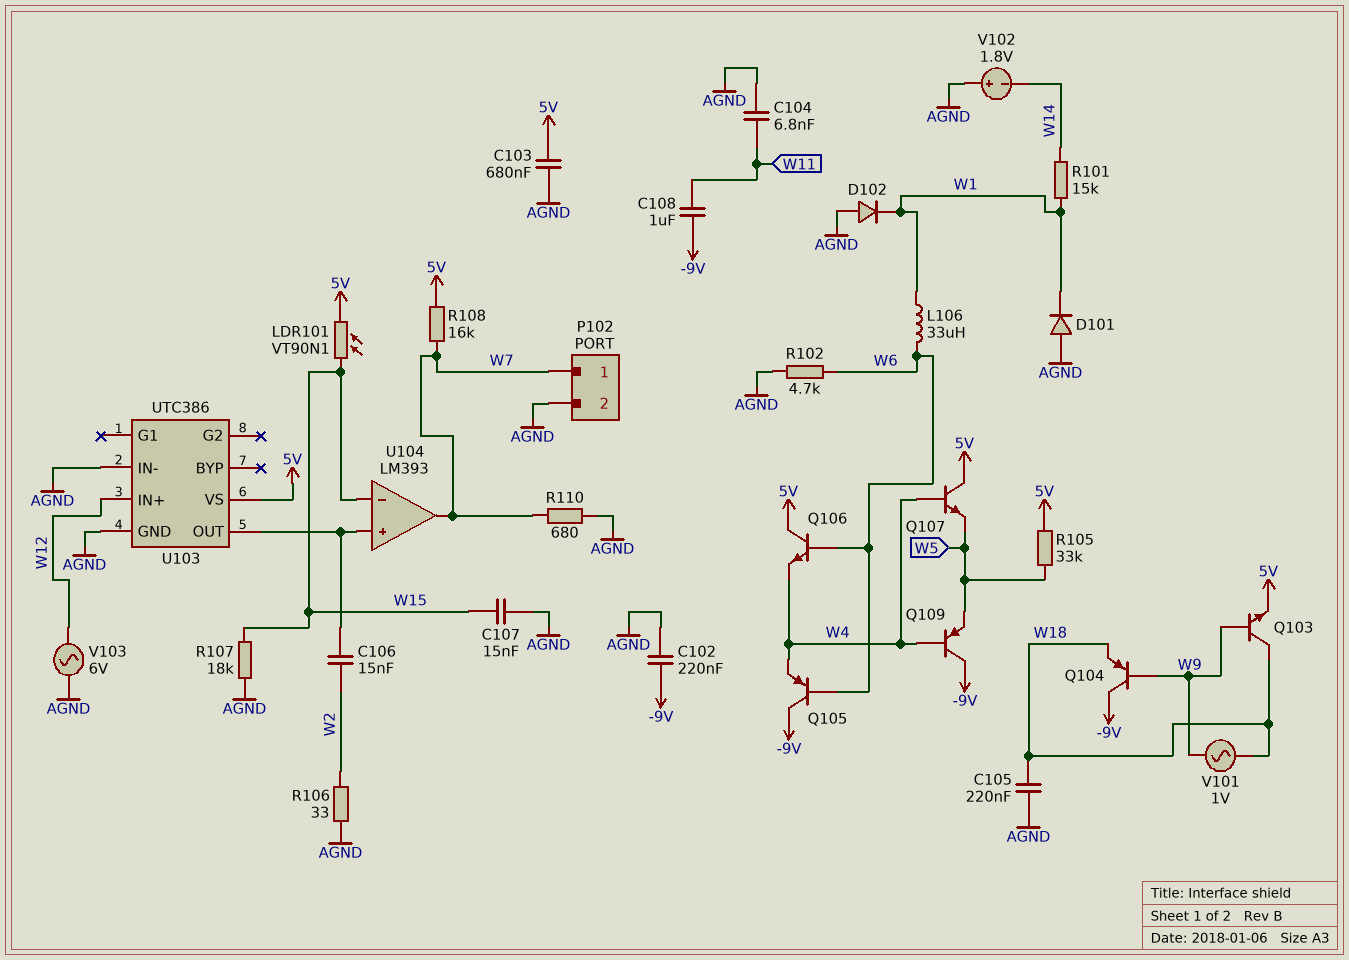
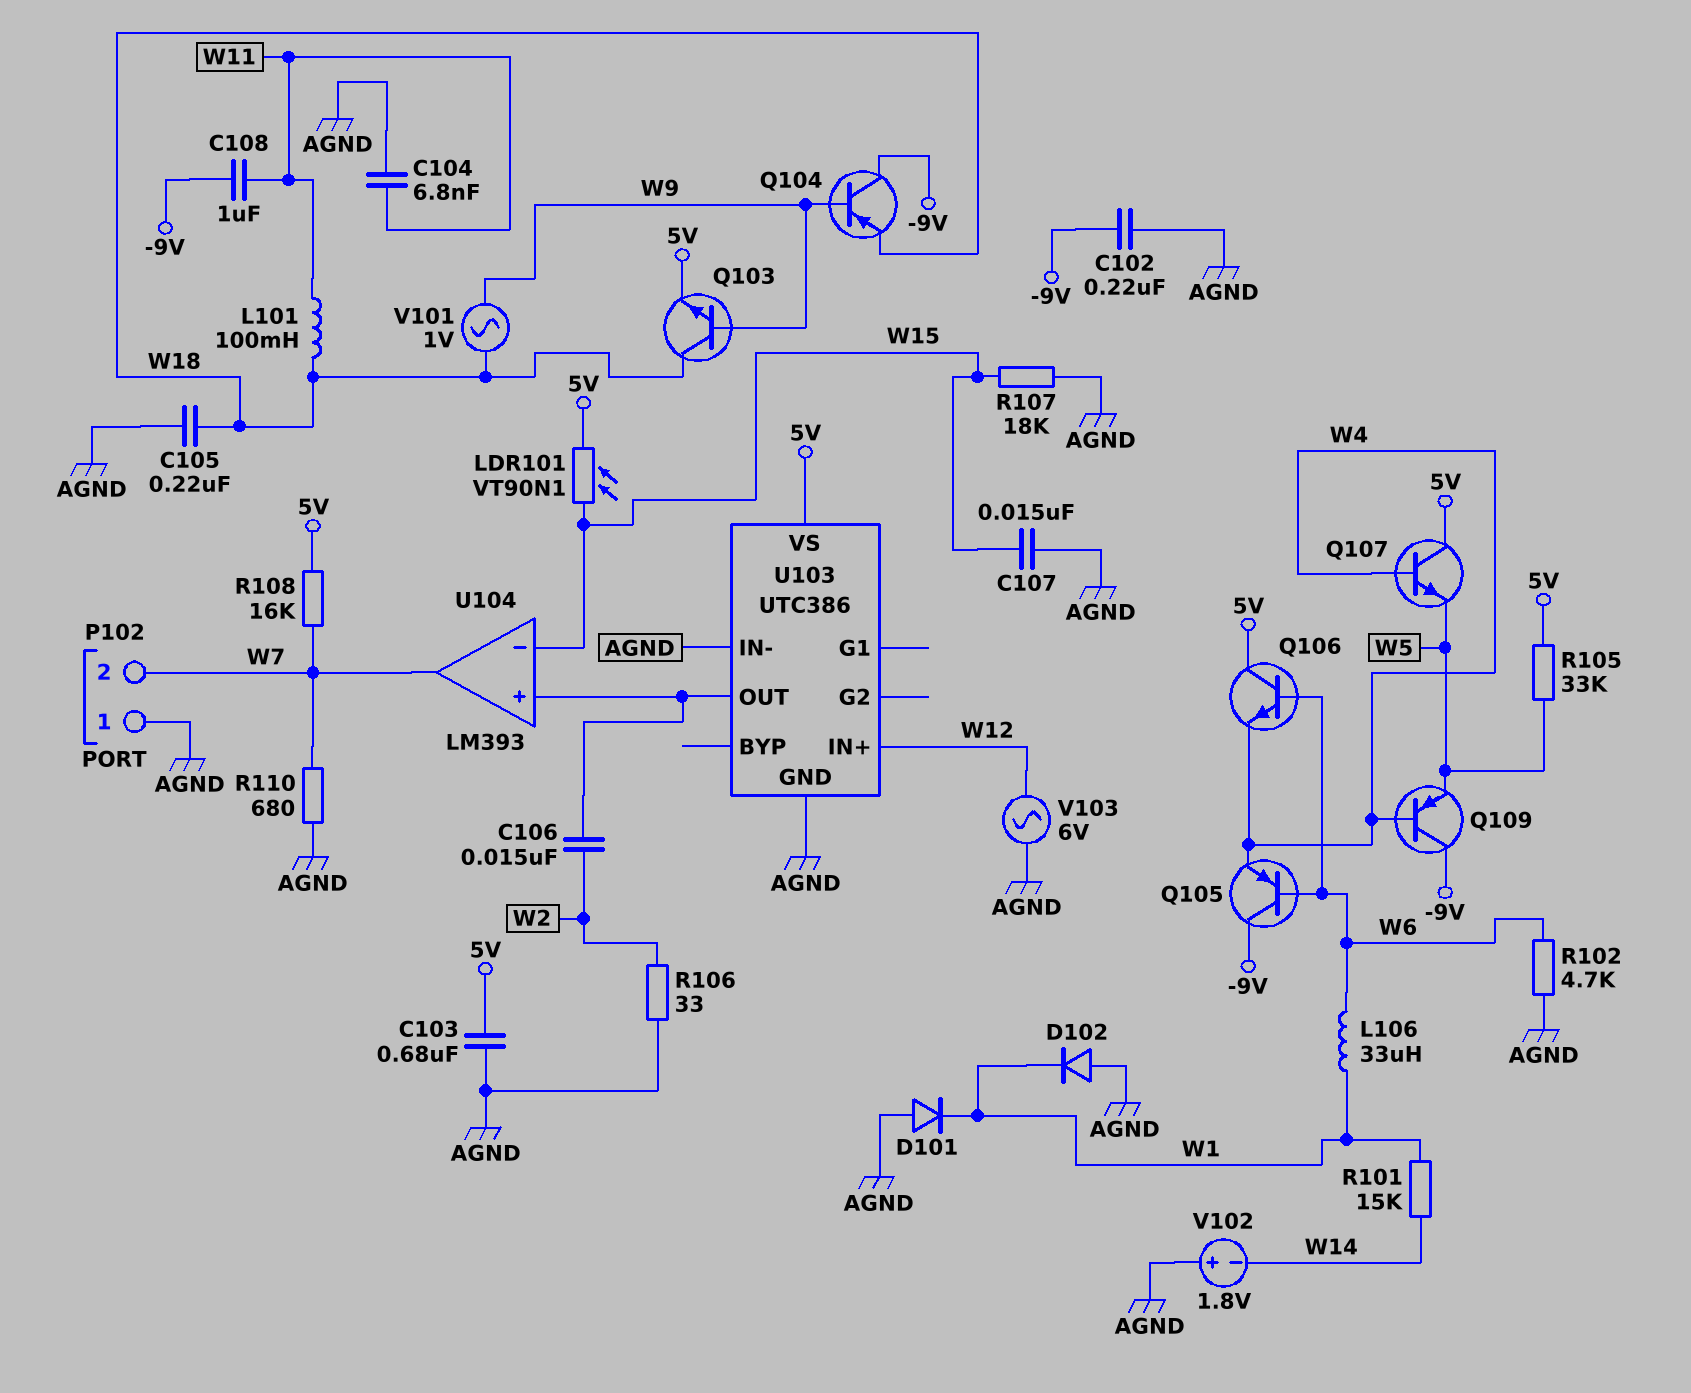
L101: none -> 100mH (W11, W18)
P102 pin 1: W7 -> AGND
P102 pin 2: AGND -> W7

